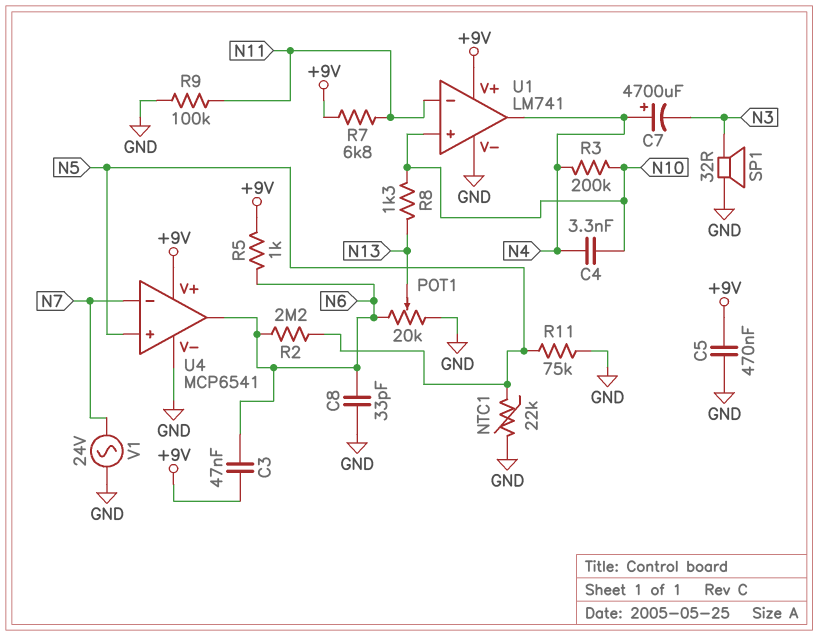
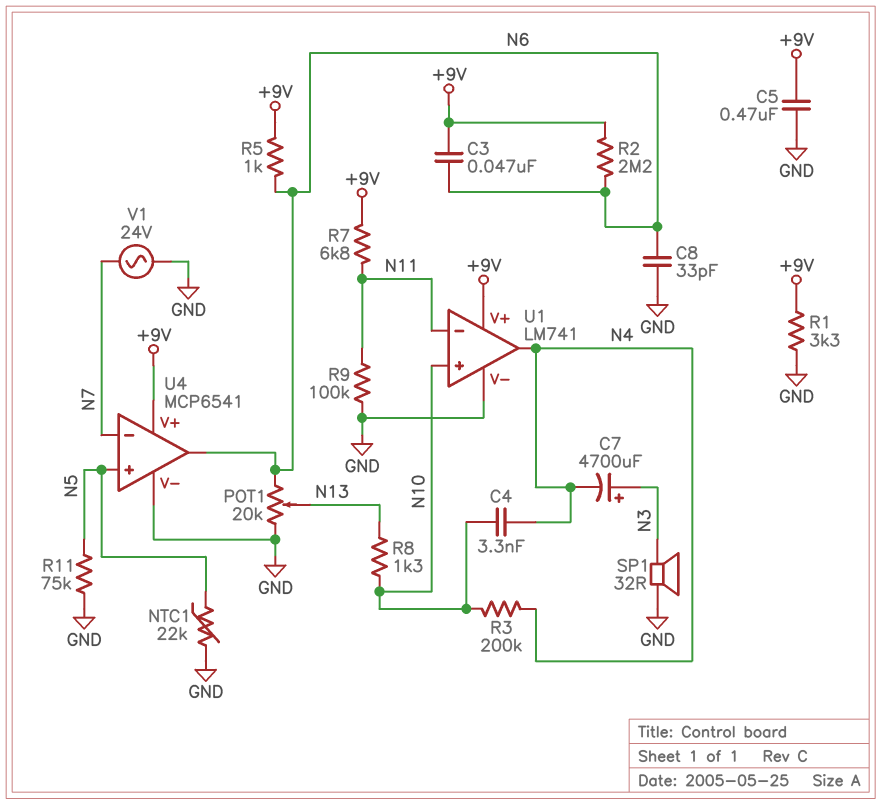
C7: 4700uF (plus N4, minus N3) -> 4700uF (plus N3, minus N4)
R1: none -> 3.3k (+9V, GND)
R2: 2.2M (N5, N6) -> 2.2M (+9V, N6)

